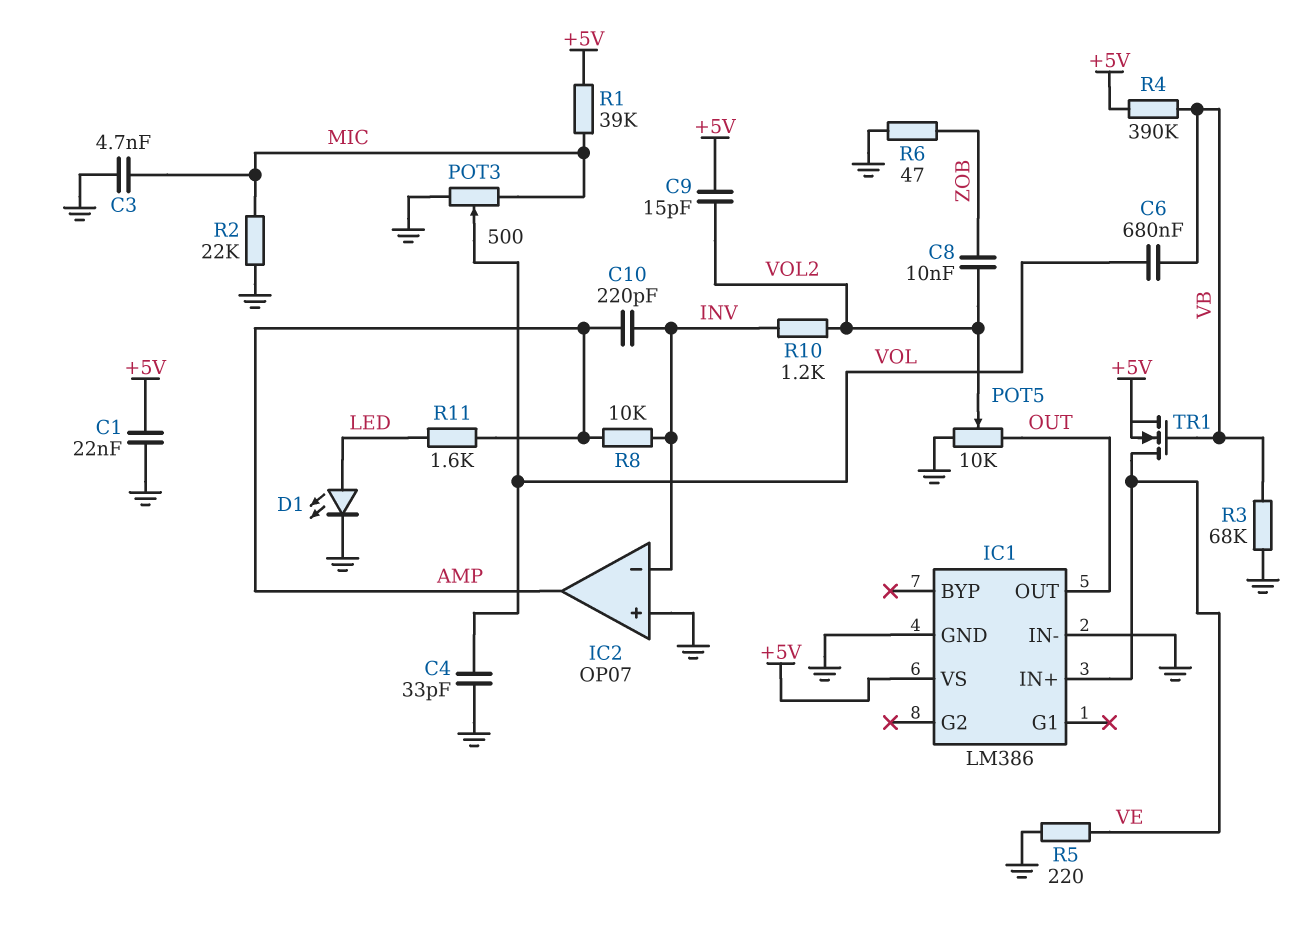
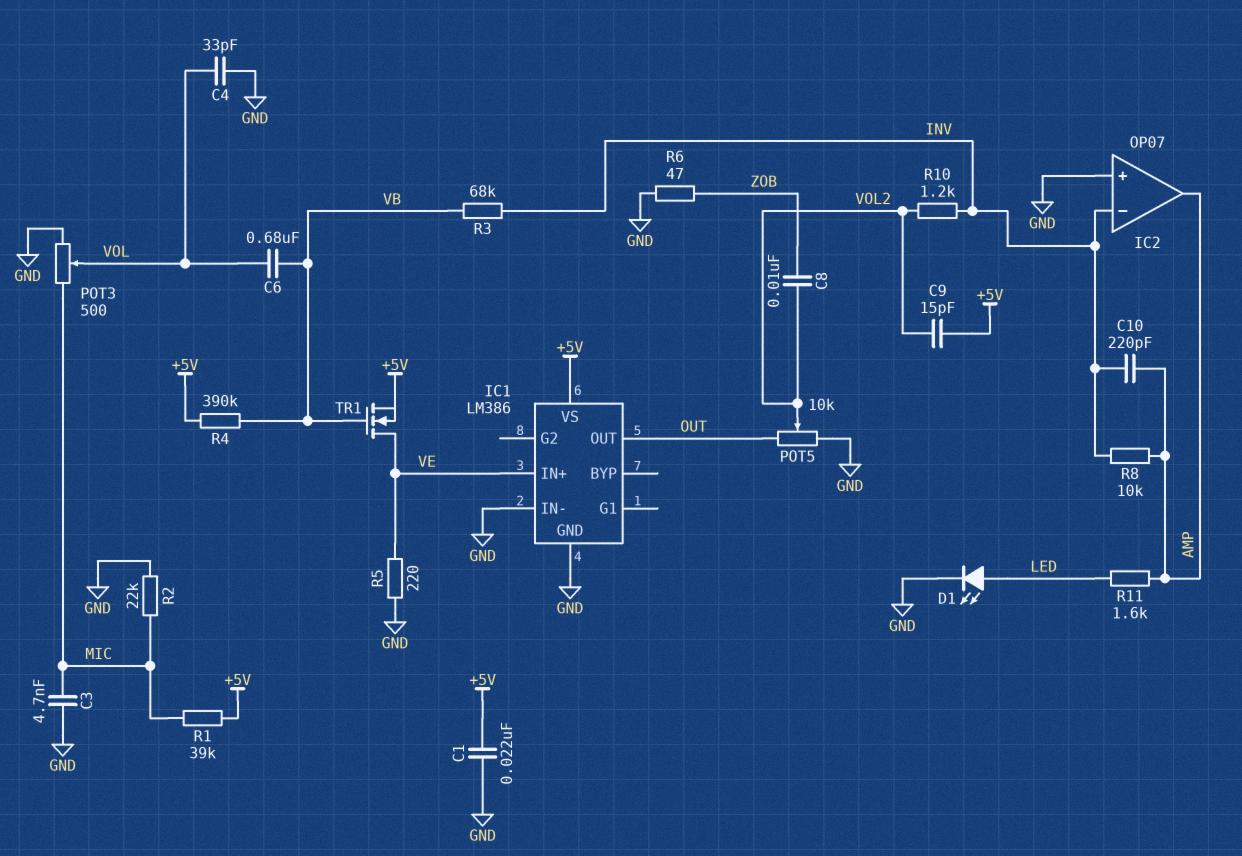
R3: 68k (GND, VB) -> 68k (INV, VB)

